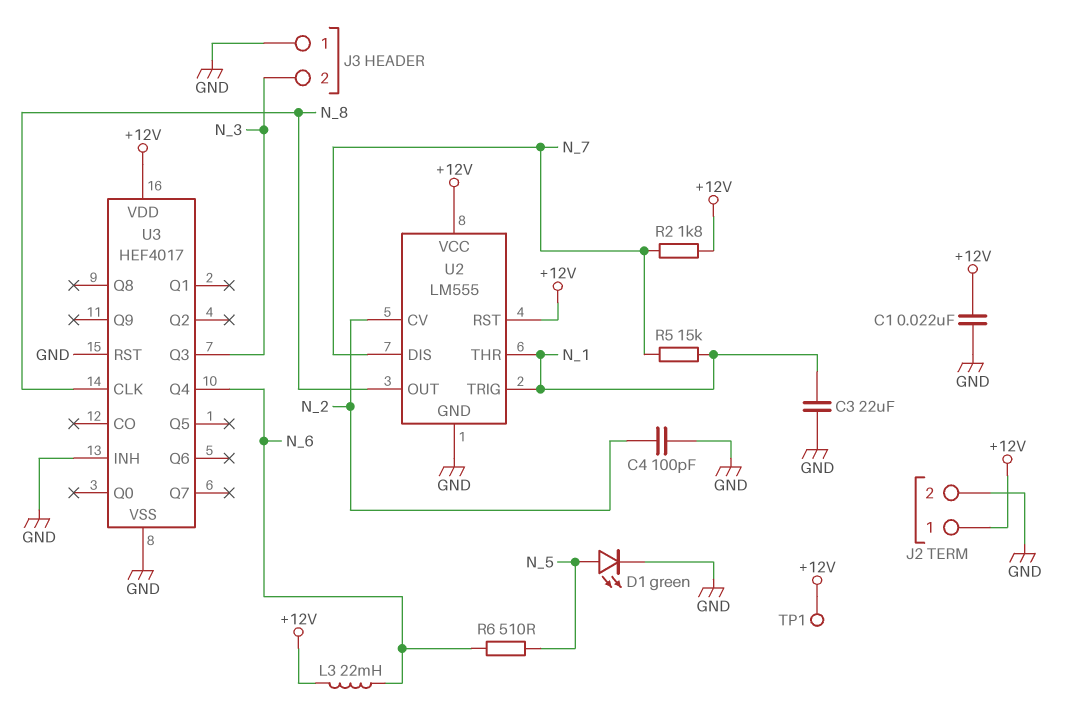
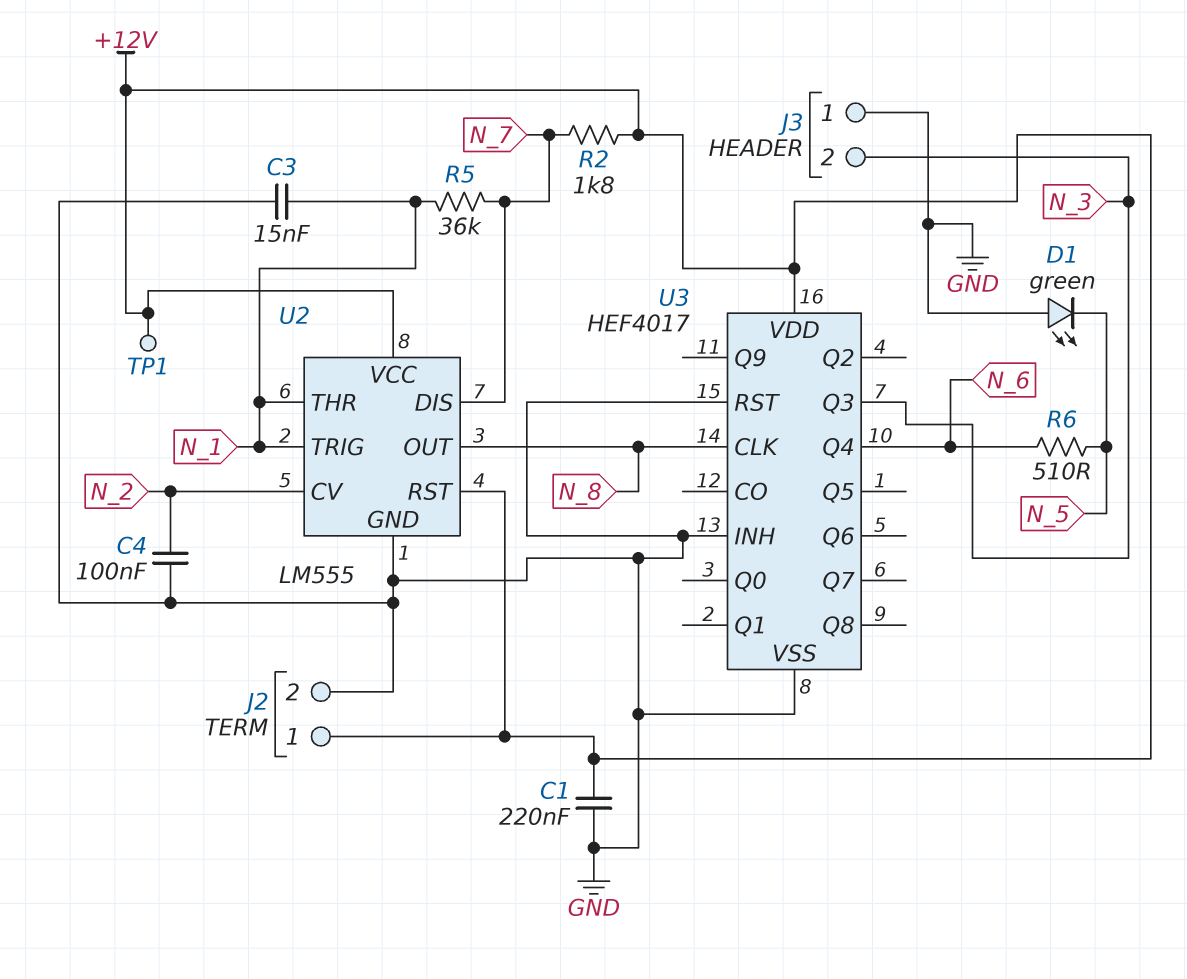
C1: 22nF (+12V, GND) -> 220nF (+12V, GND)
C3: 22uF (GND, N_1) -> 15nF (GND, N_1)
C4: 100pF (GND, N_2) -> 100nF (GND, N_2)
D1: LED green (A N_5, K GND) -> LED green (A GND, K N_5)
L3: 22mH (+12V, N_6) -> none
R5: 15k (N_1, N_7) -> 36k (N_1, N_7)

